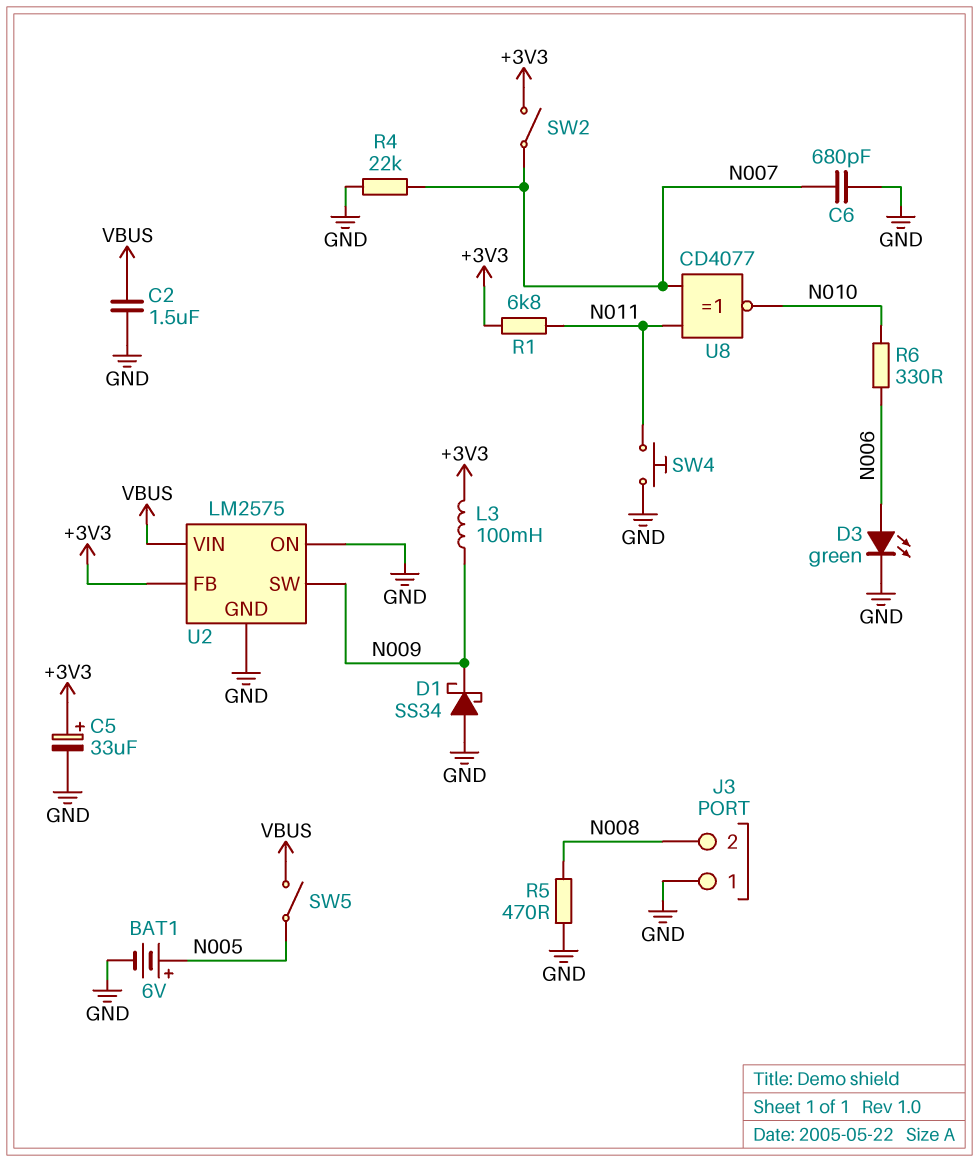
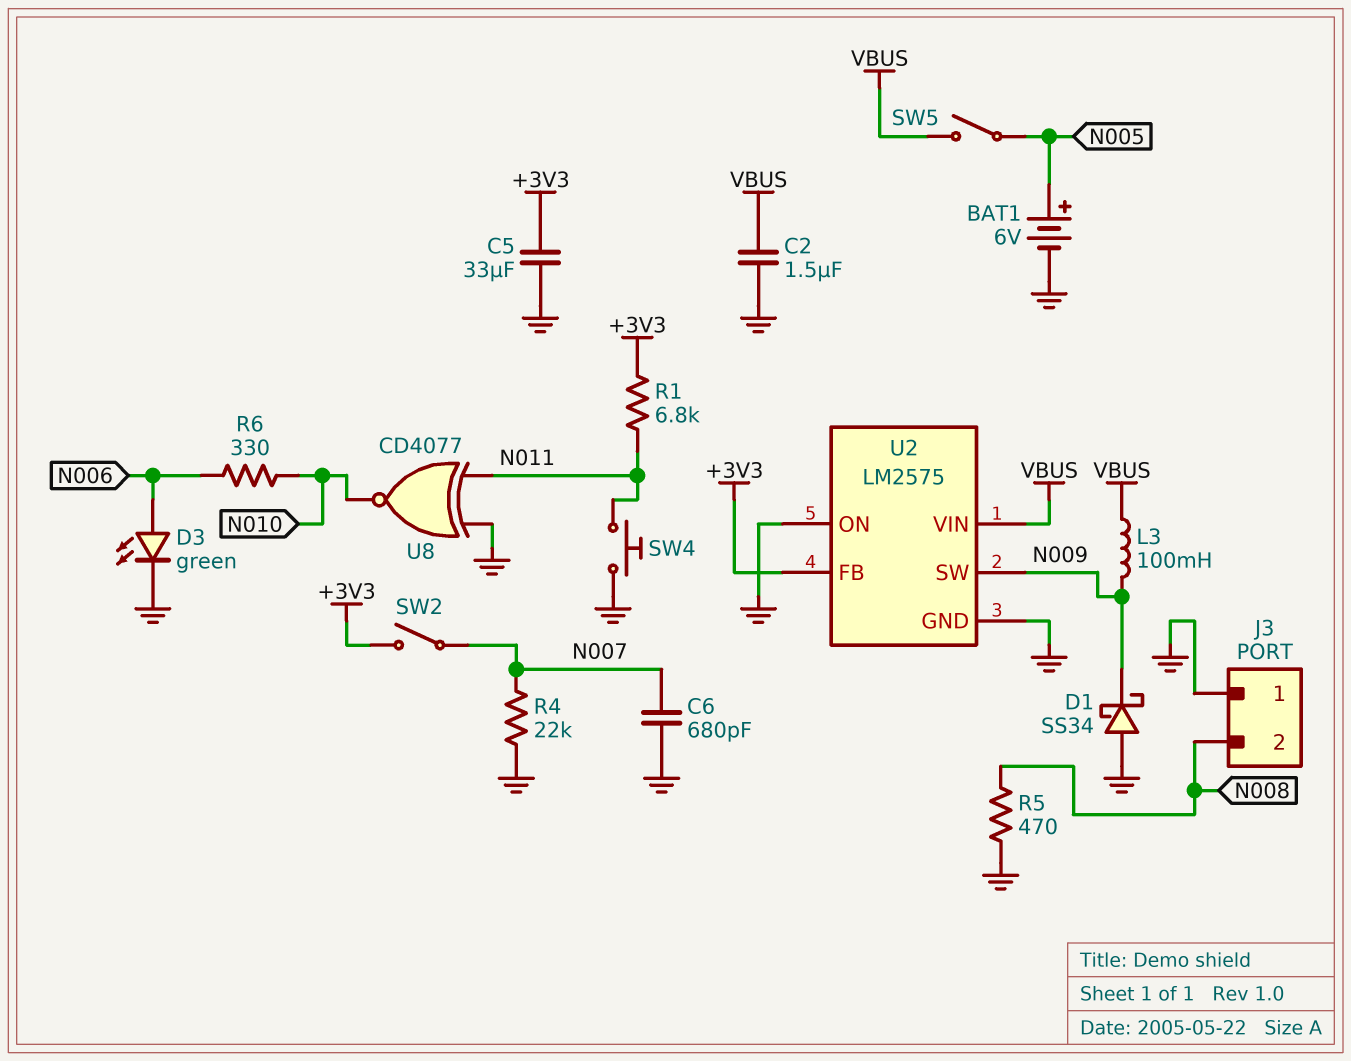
C5: 33uF (plus +3V3, minus GND) -> 33uF (+3V3, GND)
L3: 100mH (+3V3, N009) -> 100mH (N009, VBUS)
U8: XNOR CD4077 (in N007, in N011, out N010) -> XNOR CD4077 (in GND, in N011, out N010)

